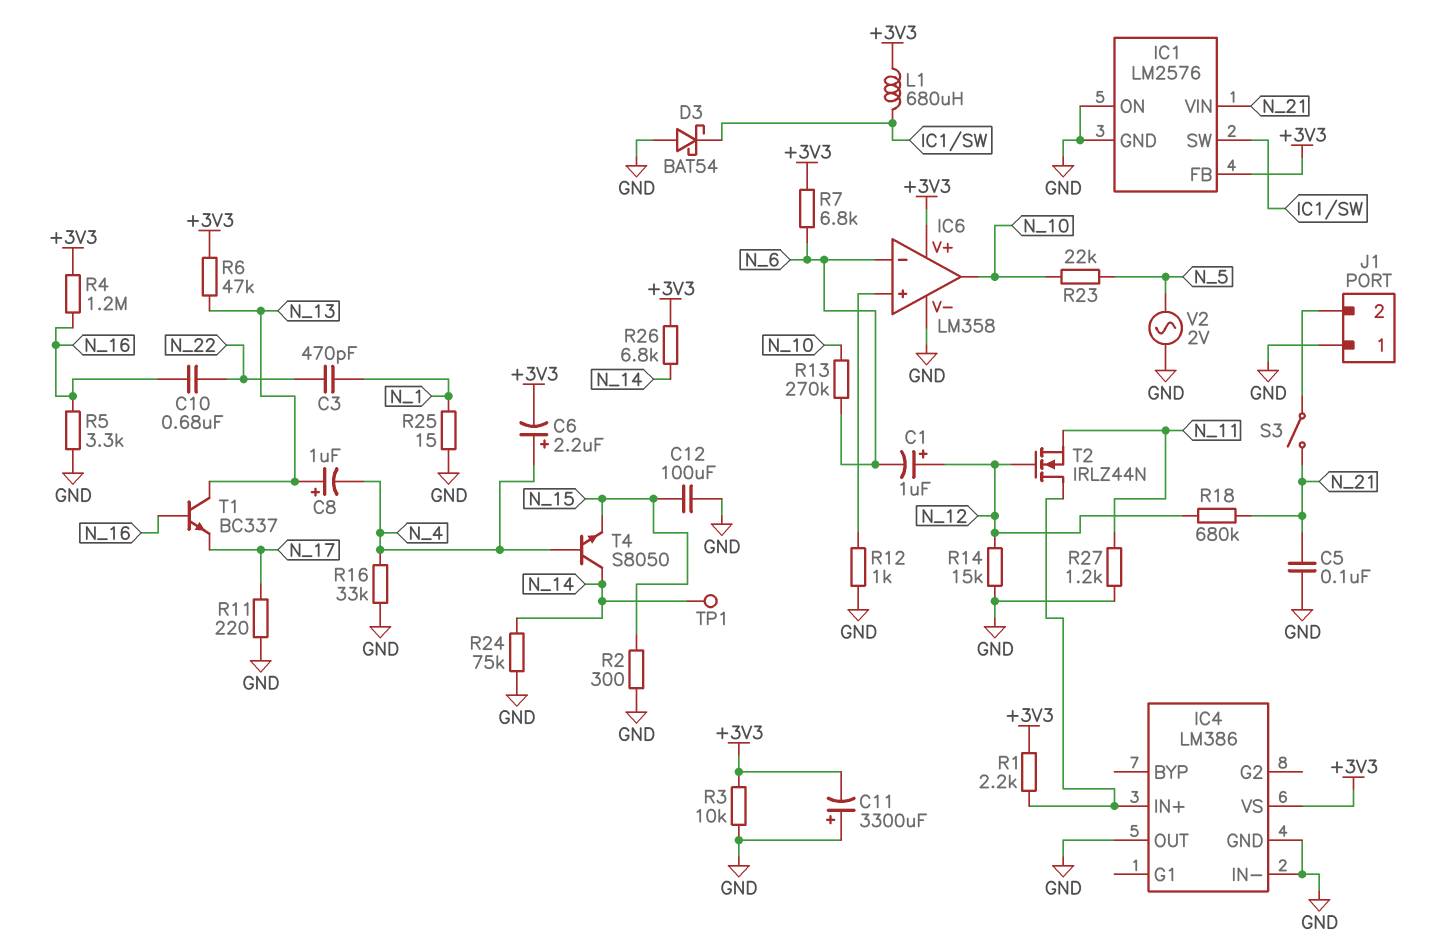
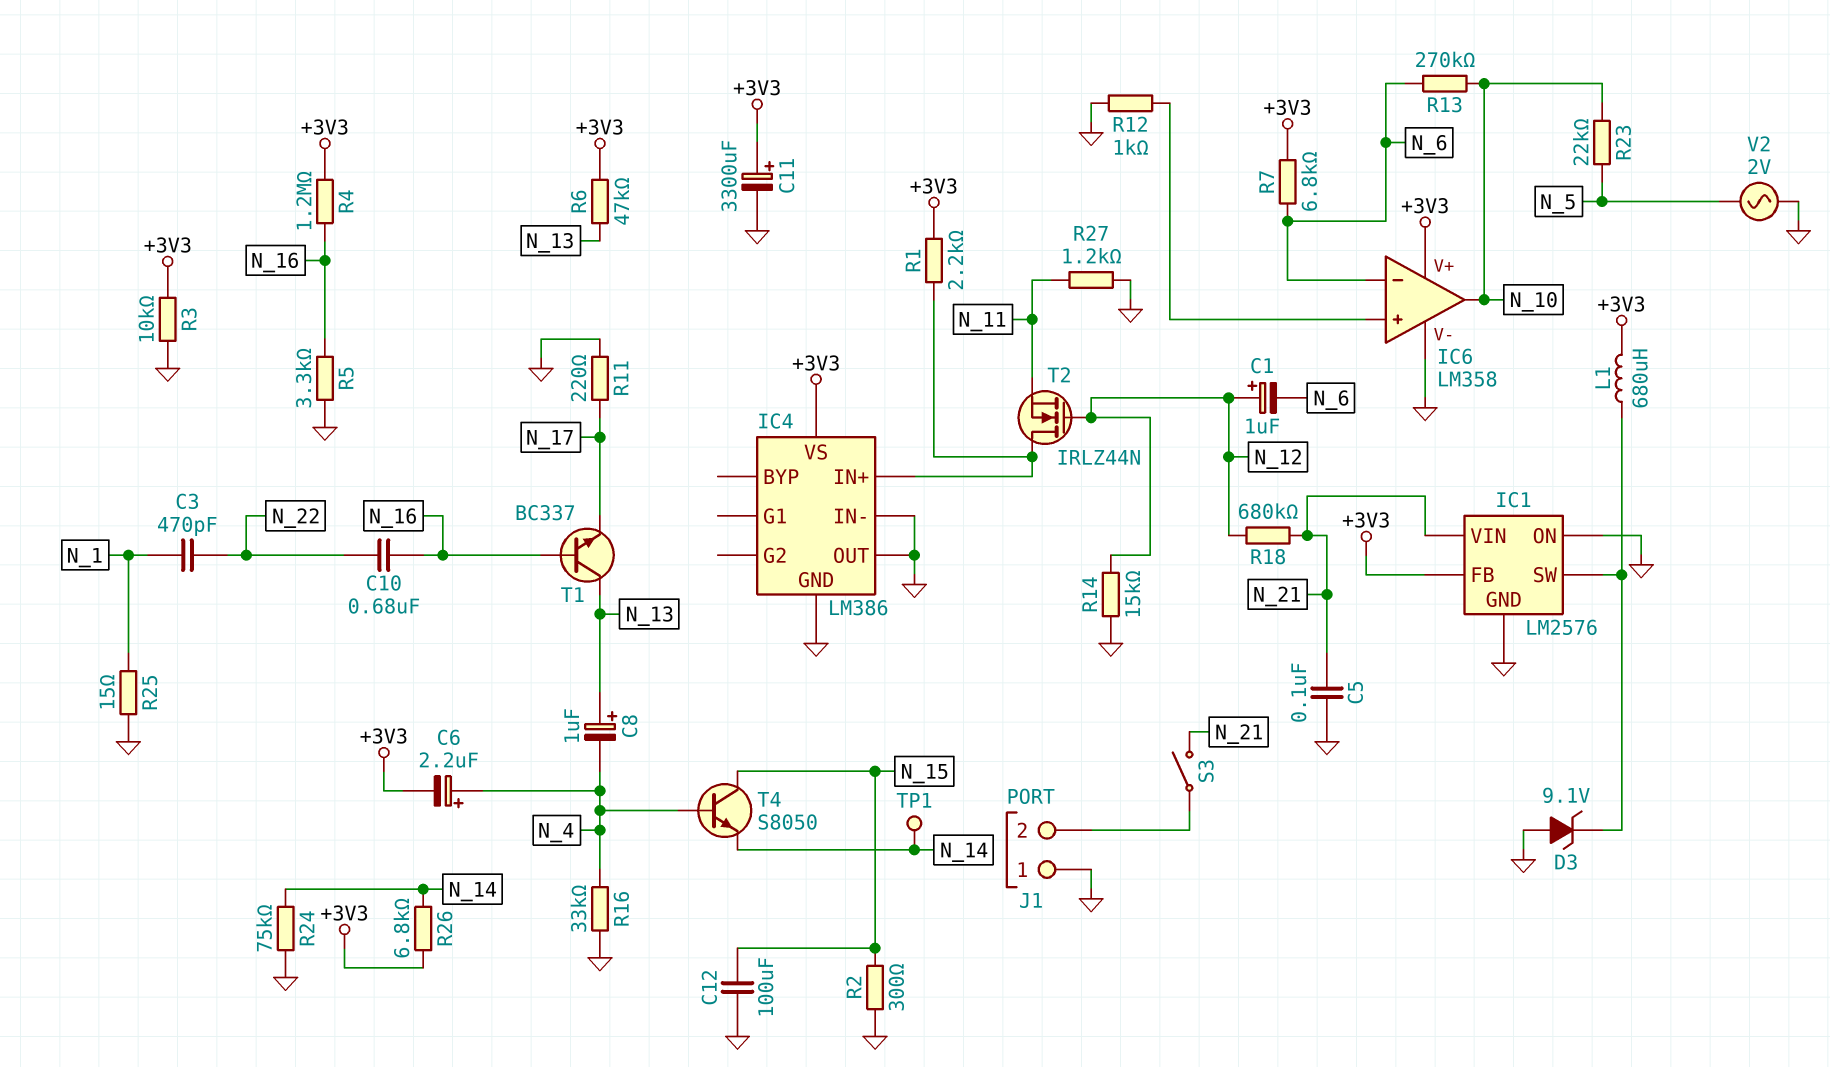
C11: 3300uF (plus GND, minus +3V3) -> 3300uF (plus +3V3, minus GND)
D3: schottky BAT54 (A GND, K IC1/SW) -> zener 9.1V (A GND, K IC1/SW)
T4: NPN S8050 (B N_4, C N_14, E N_15) -> NPN S8050 (B N_4, C N_15, E N_14)

